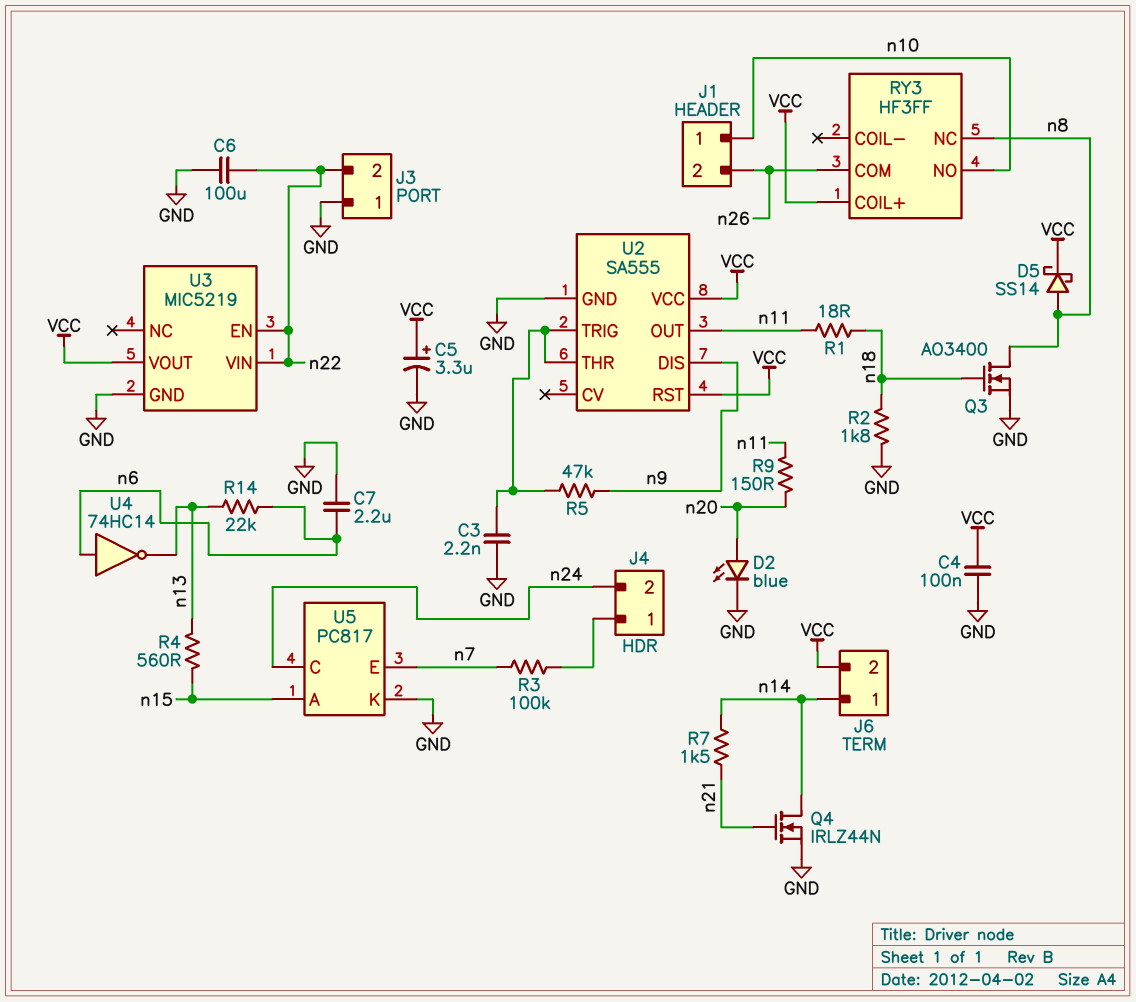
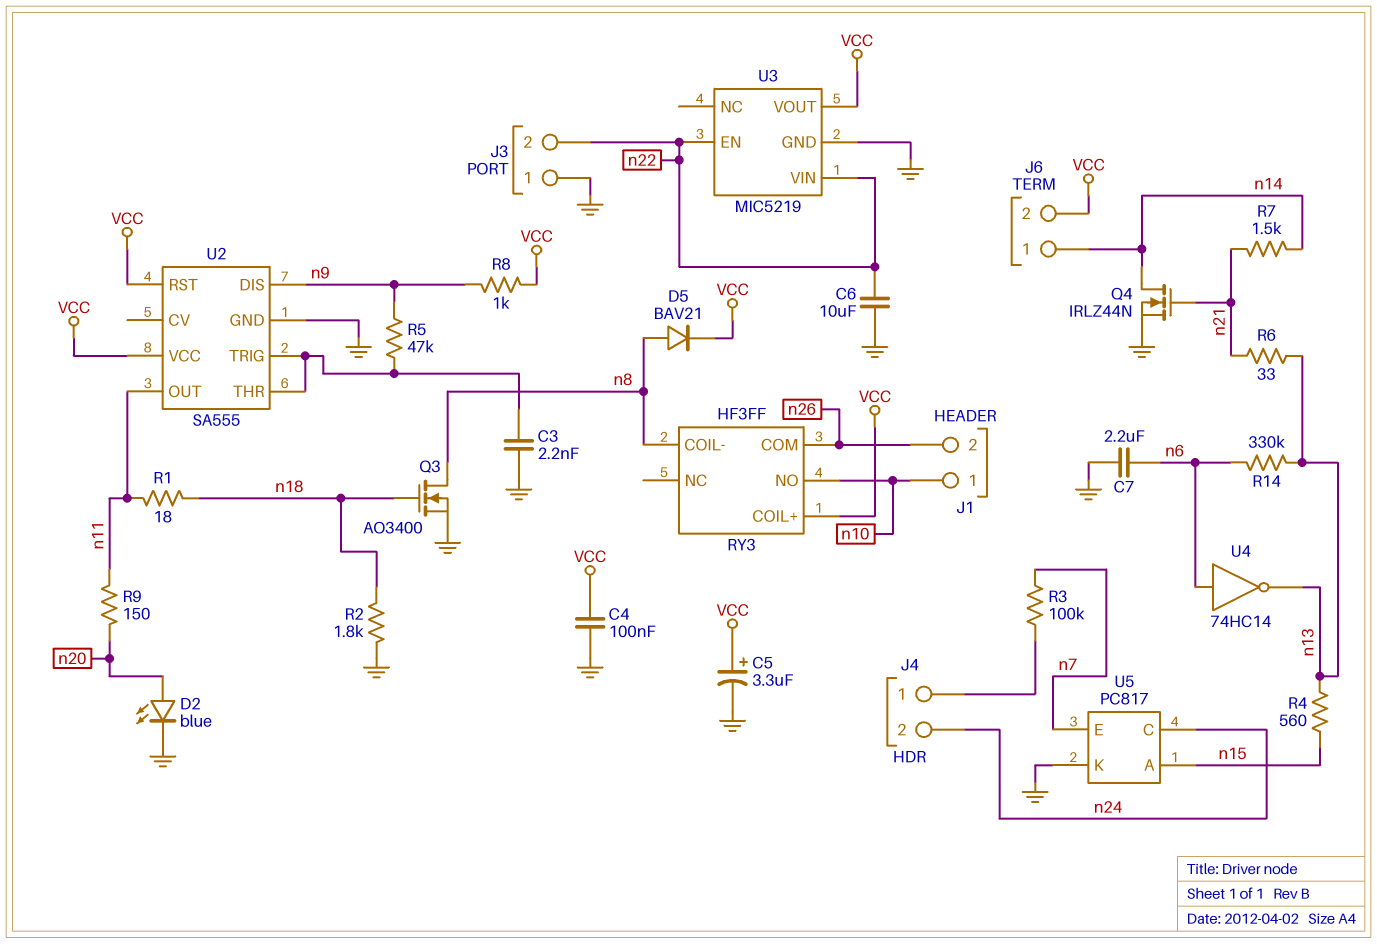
C6: 100uF (GND, n22) -> 10uF (GND, n22)
D5: schottky SS14 (A n8, K VCC) -> diode BAV21 (A n8, K VCC)
R6: none -> 33 (n13, n21)
R8: none -> 1k (VCC, n9)
R14: 22k (n6, n13) -> 330k (n6, n13)
RY3 pin COIL-: none -> n8
RY3 pin NC: n8 -> none

